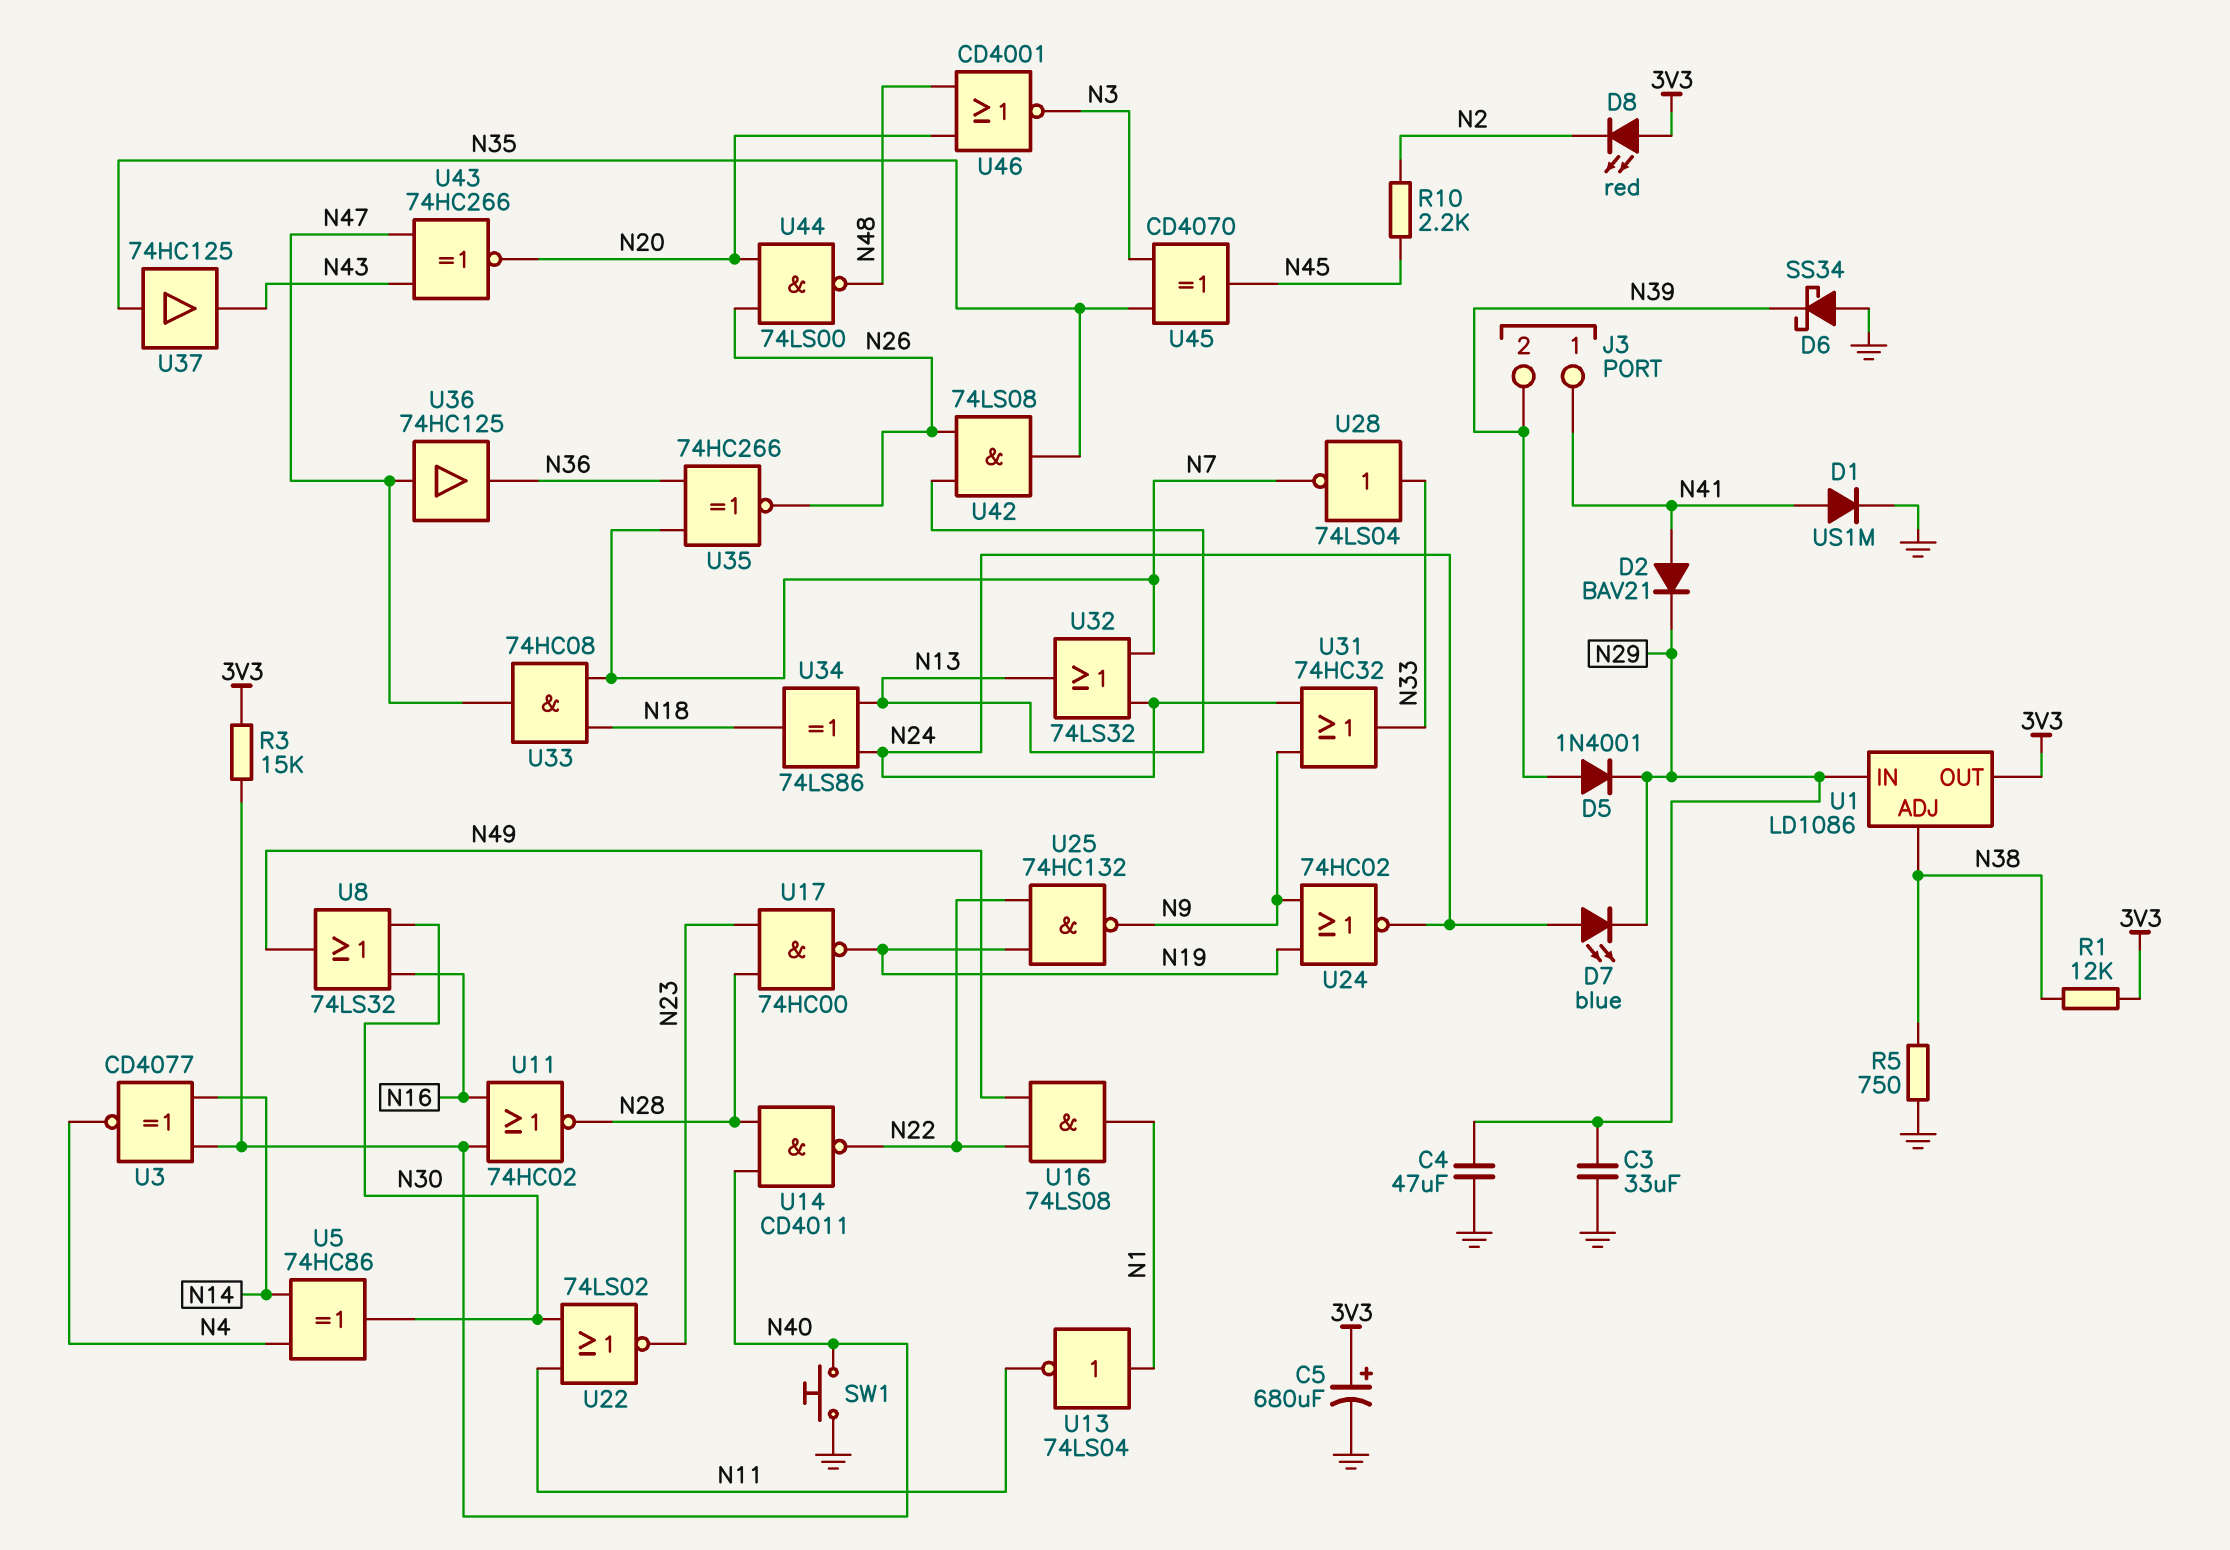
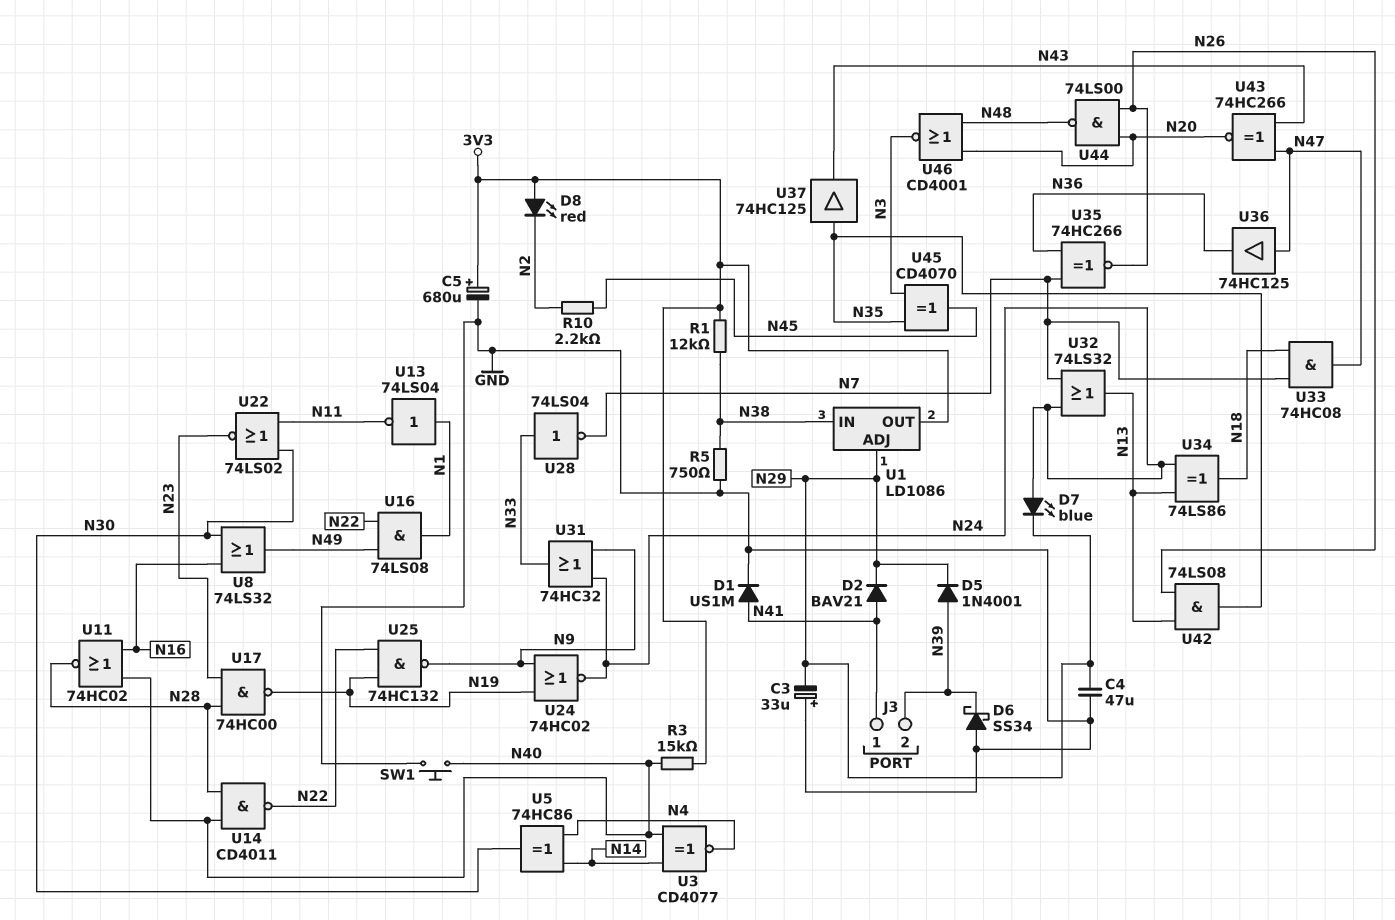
C3: 33uF (GND, N29) -> 33uF (plus GND, minus N29)
U1 pin ADJ: N38 -> N29
U1 pin IN: N29 -> N38

